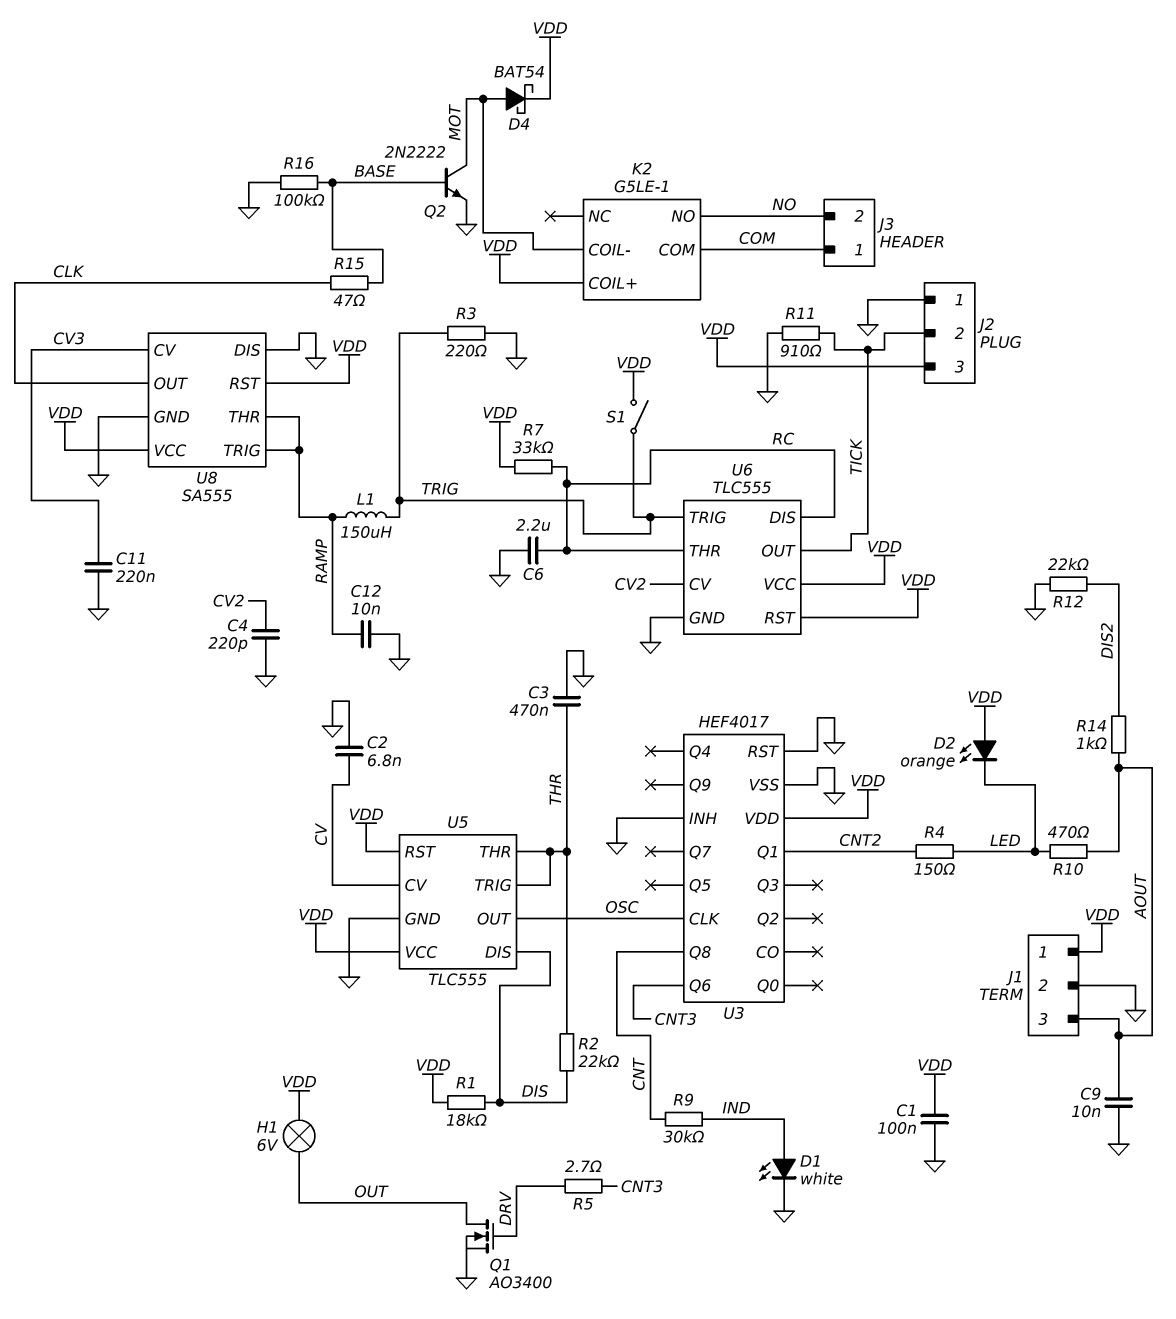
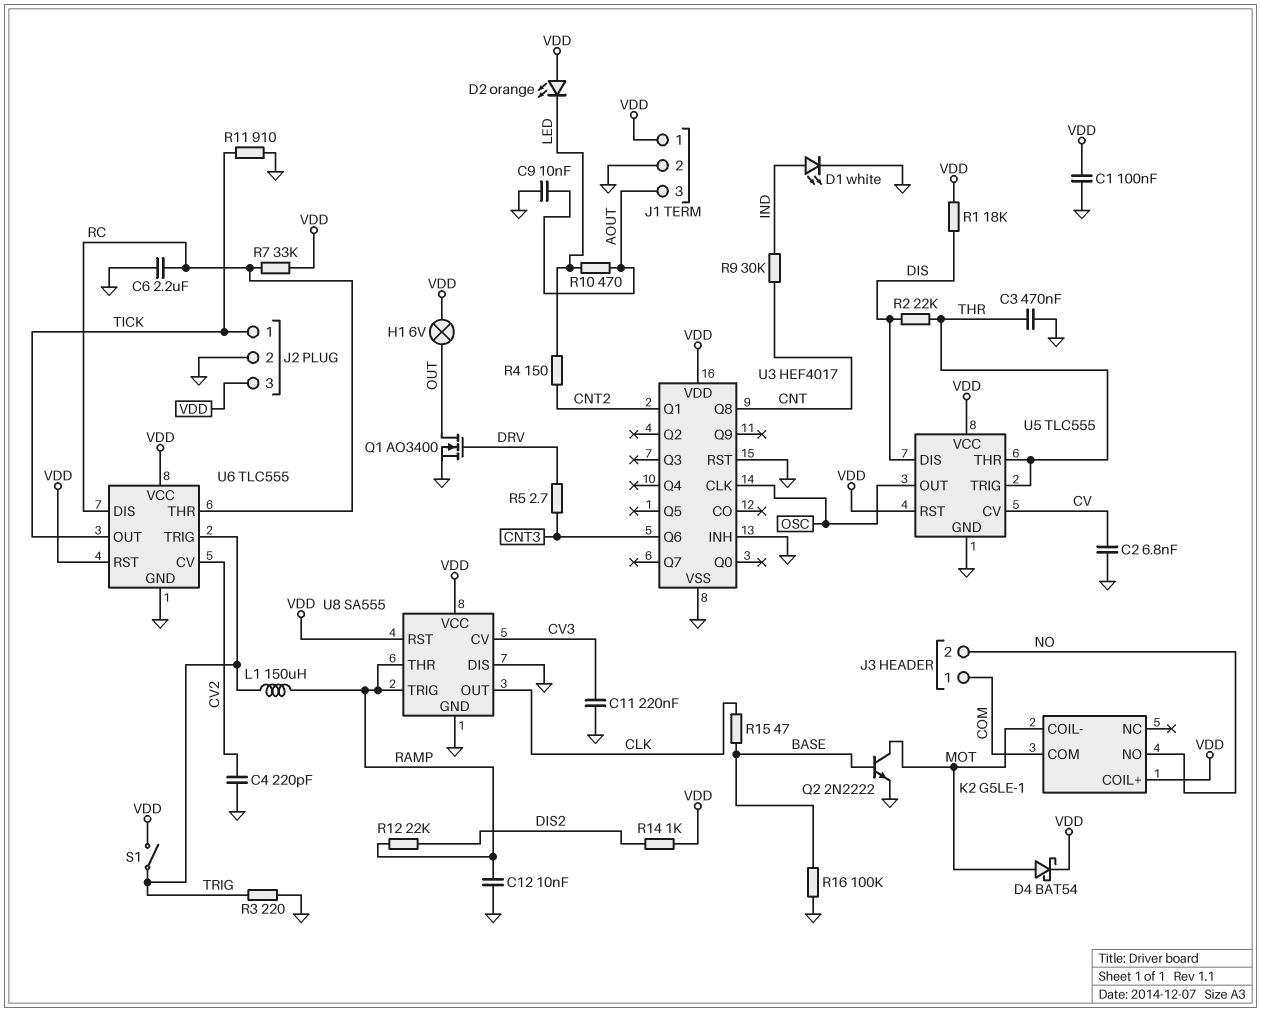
J2 pin 1: GND -> TICK
J2 pin 2: TICK -> GND
R12: 22k (DIS2, GND) -> 22k (DIS2, RAMP)
R14: 1k (AOUT, DIS2) -> 1k (DIS2, VDD)

